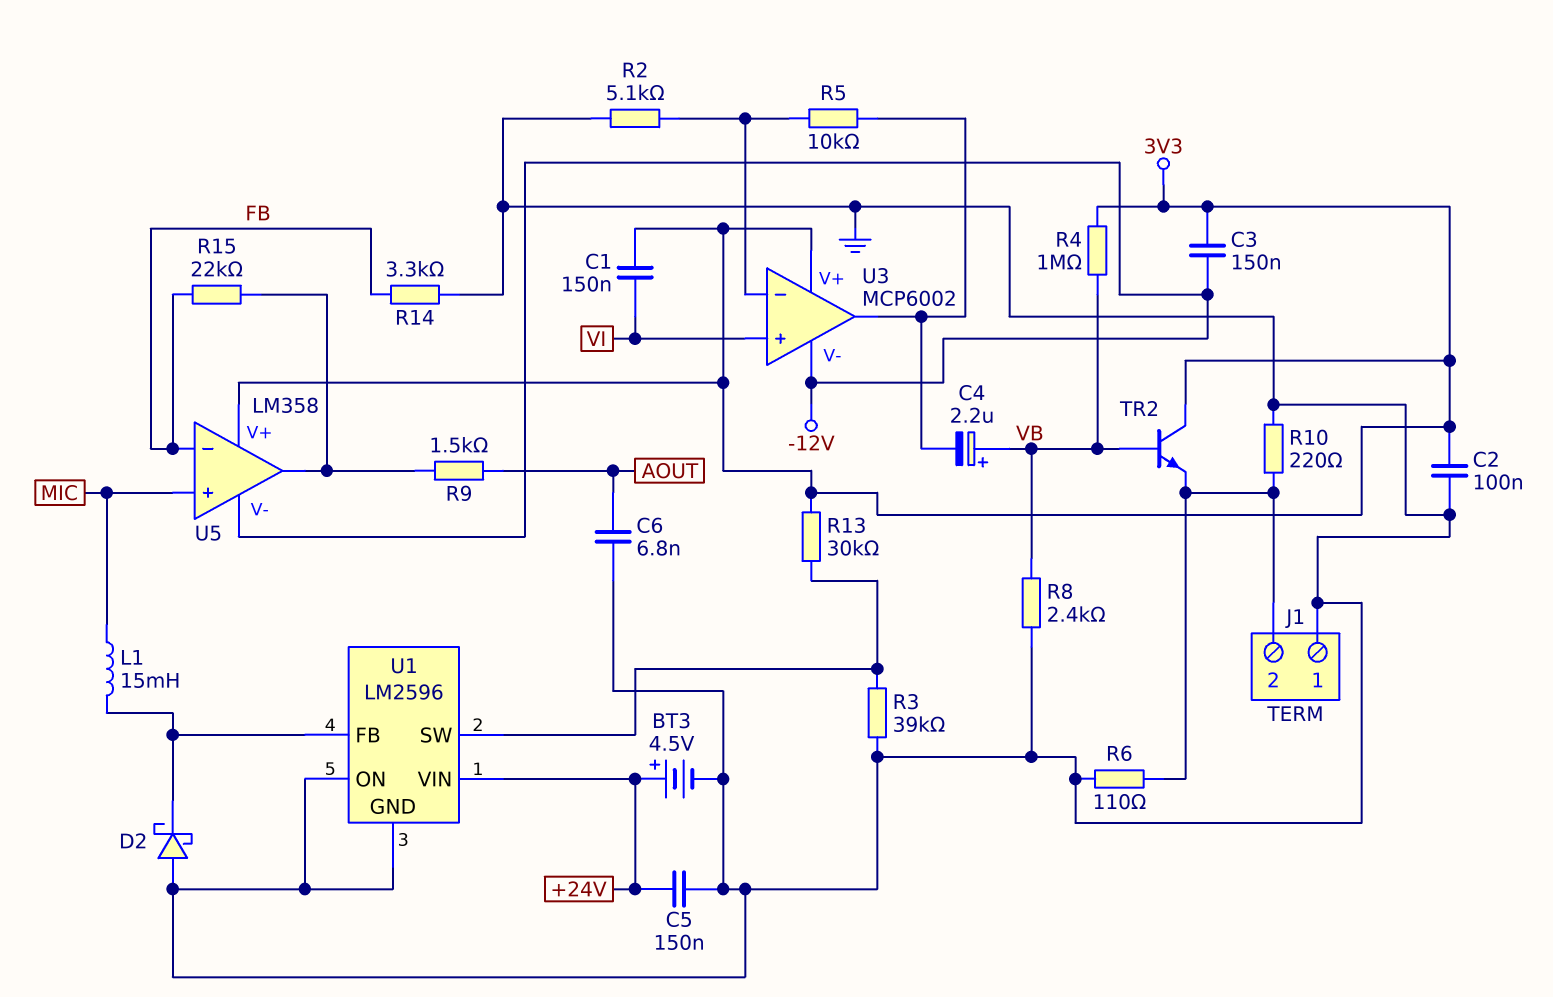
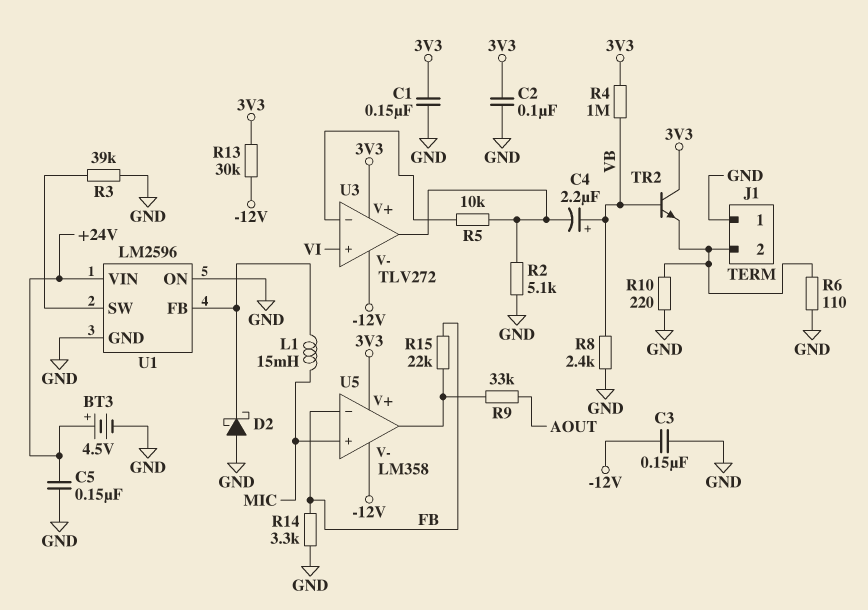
C1: 150nF (3V3, VI) -> 150nF (3V3, GND)
C3: 150nF (-12V, 3V3) -> 150nF (-12V, GND)
C6: 6.8nF (AOUT, GND) -> none
R2: 5.1k (GND, U3/in-) -> 5.1k (GND, U3/out)
R9: 1.5k (AOUT, U5/out) -> 33k (AOUT, U5/out)
R13: 30k (3V3, U1/SW) -> 30k (-12V, 3V3)
U3: MCP6002 -> TLV272

